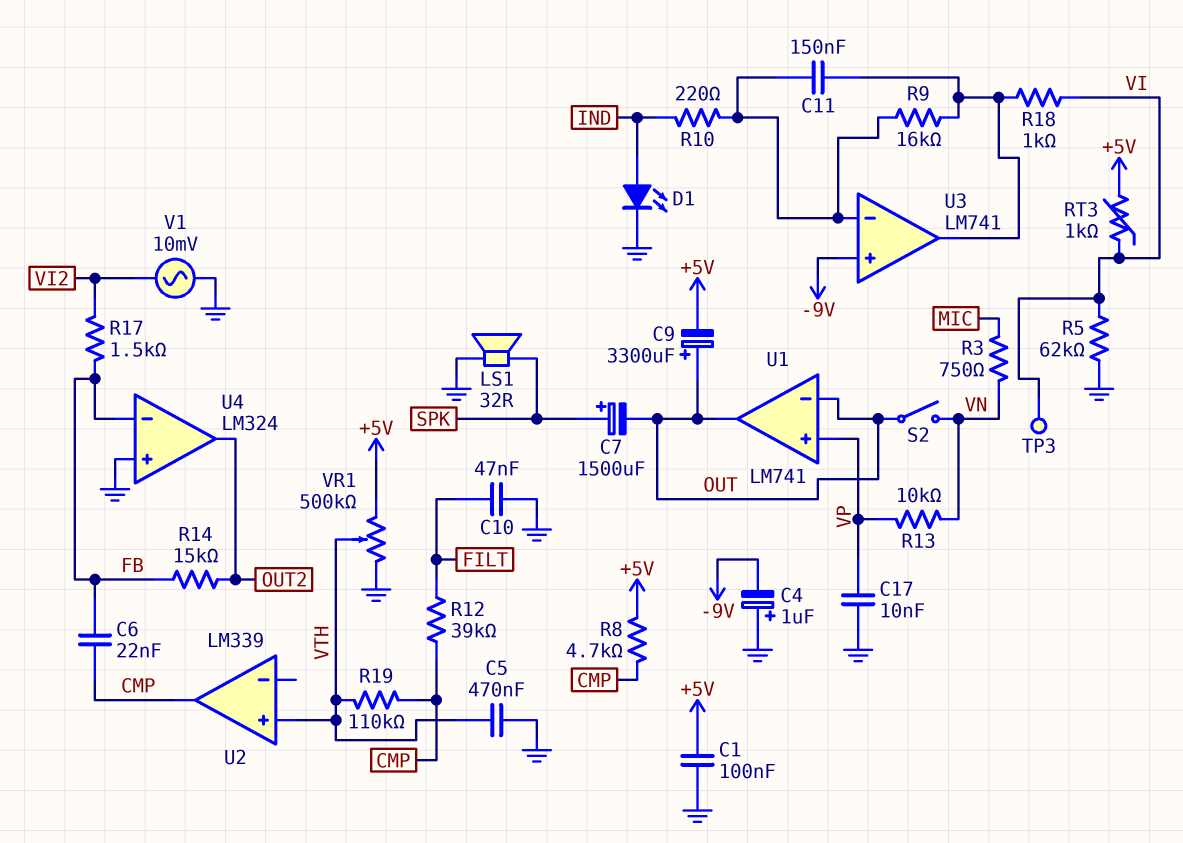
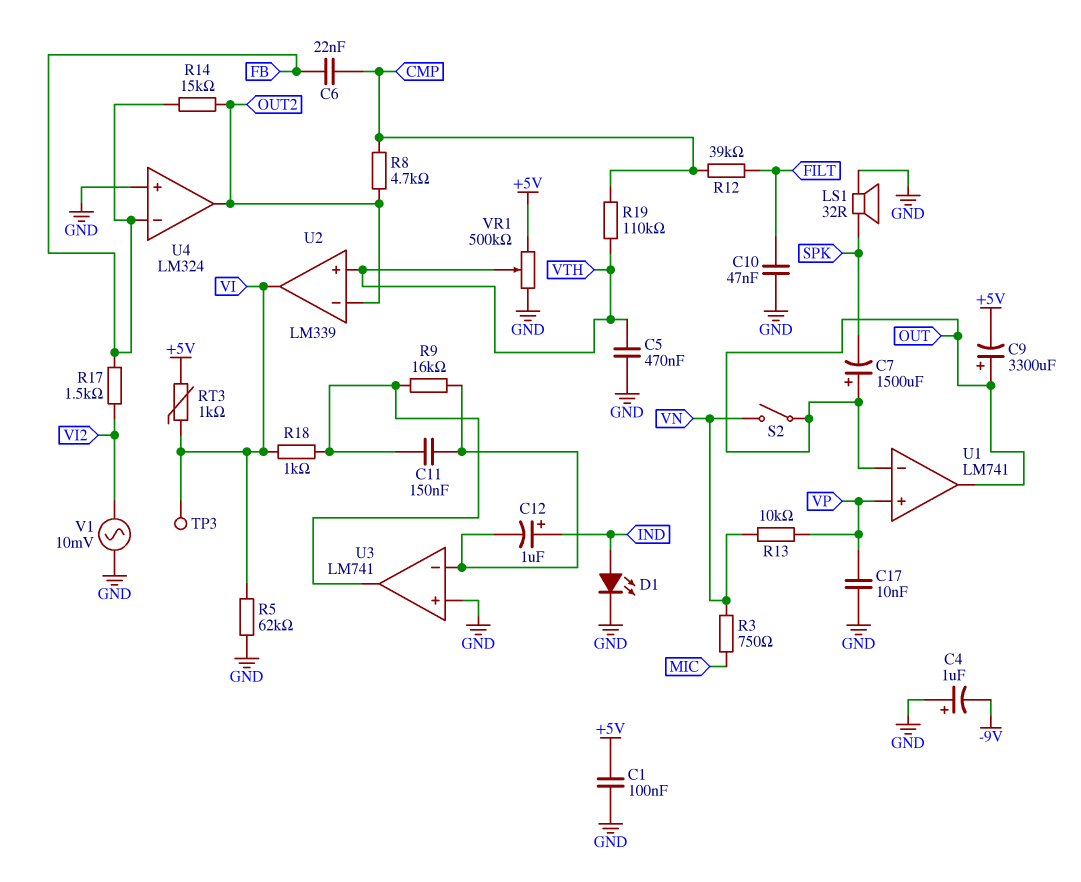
C7: 1500uF (plus SPK, minus OUT) -> 1500uF (plus OUT, minus SPK)
C12: none -> 1uF (plus IND, minus U3/in-)
R8: 4.7k (+5V, CMP) -> 4.7k (CMP, OUT2)
R10: 220 (IND, U3/in-) -> none
U2 pin in-: none -> OUT2
U2 pin out: CMP -> VI
U3 pin in+: -9V -> GND

